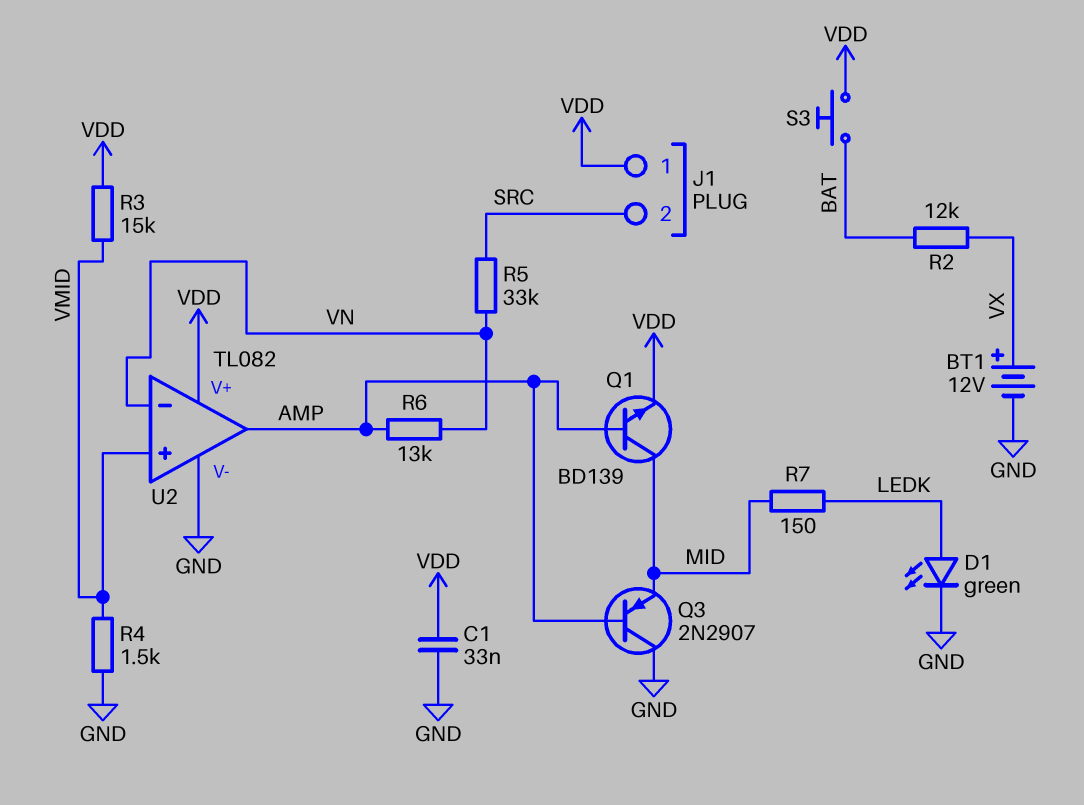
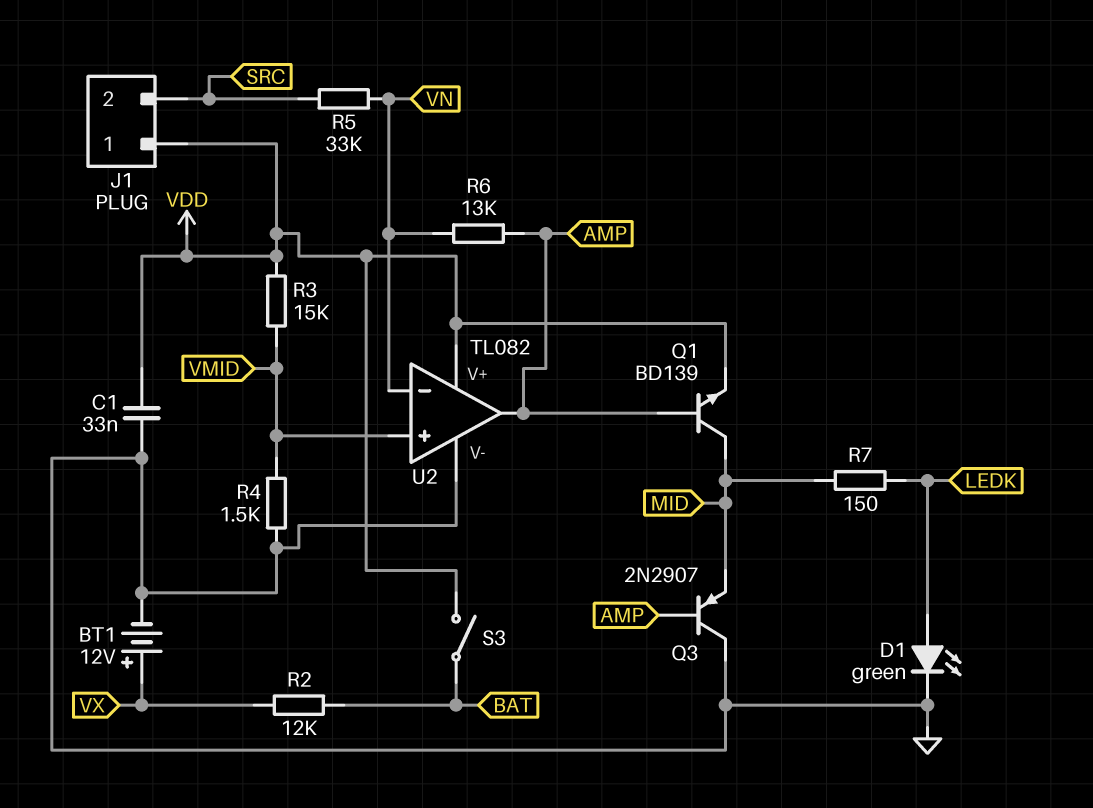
S3: button (BAT, VDD) -> switch (BAT, VDD)

